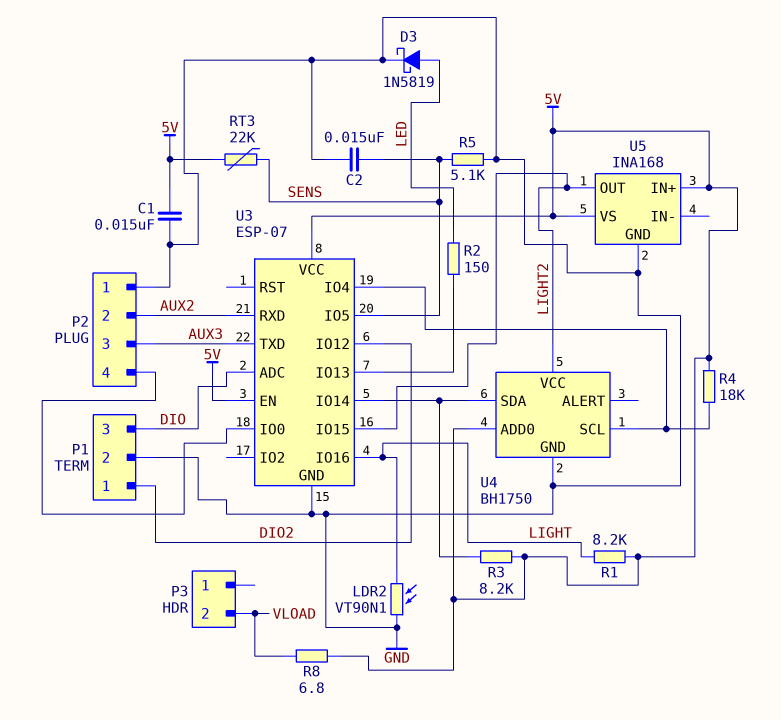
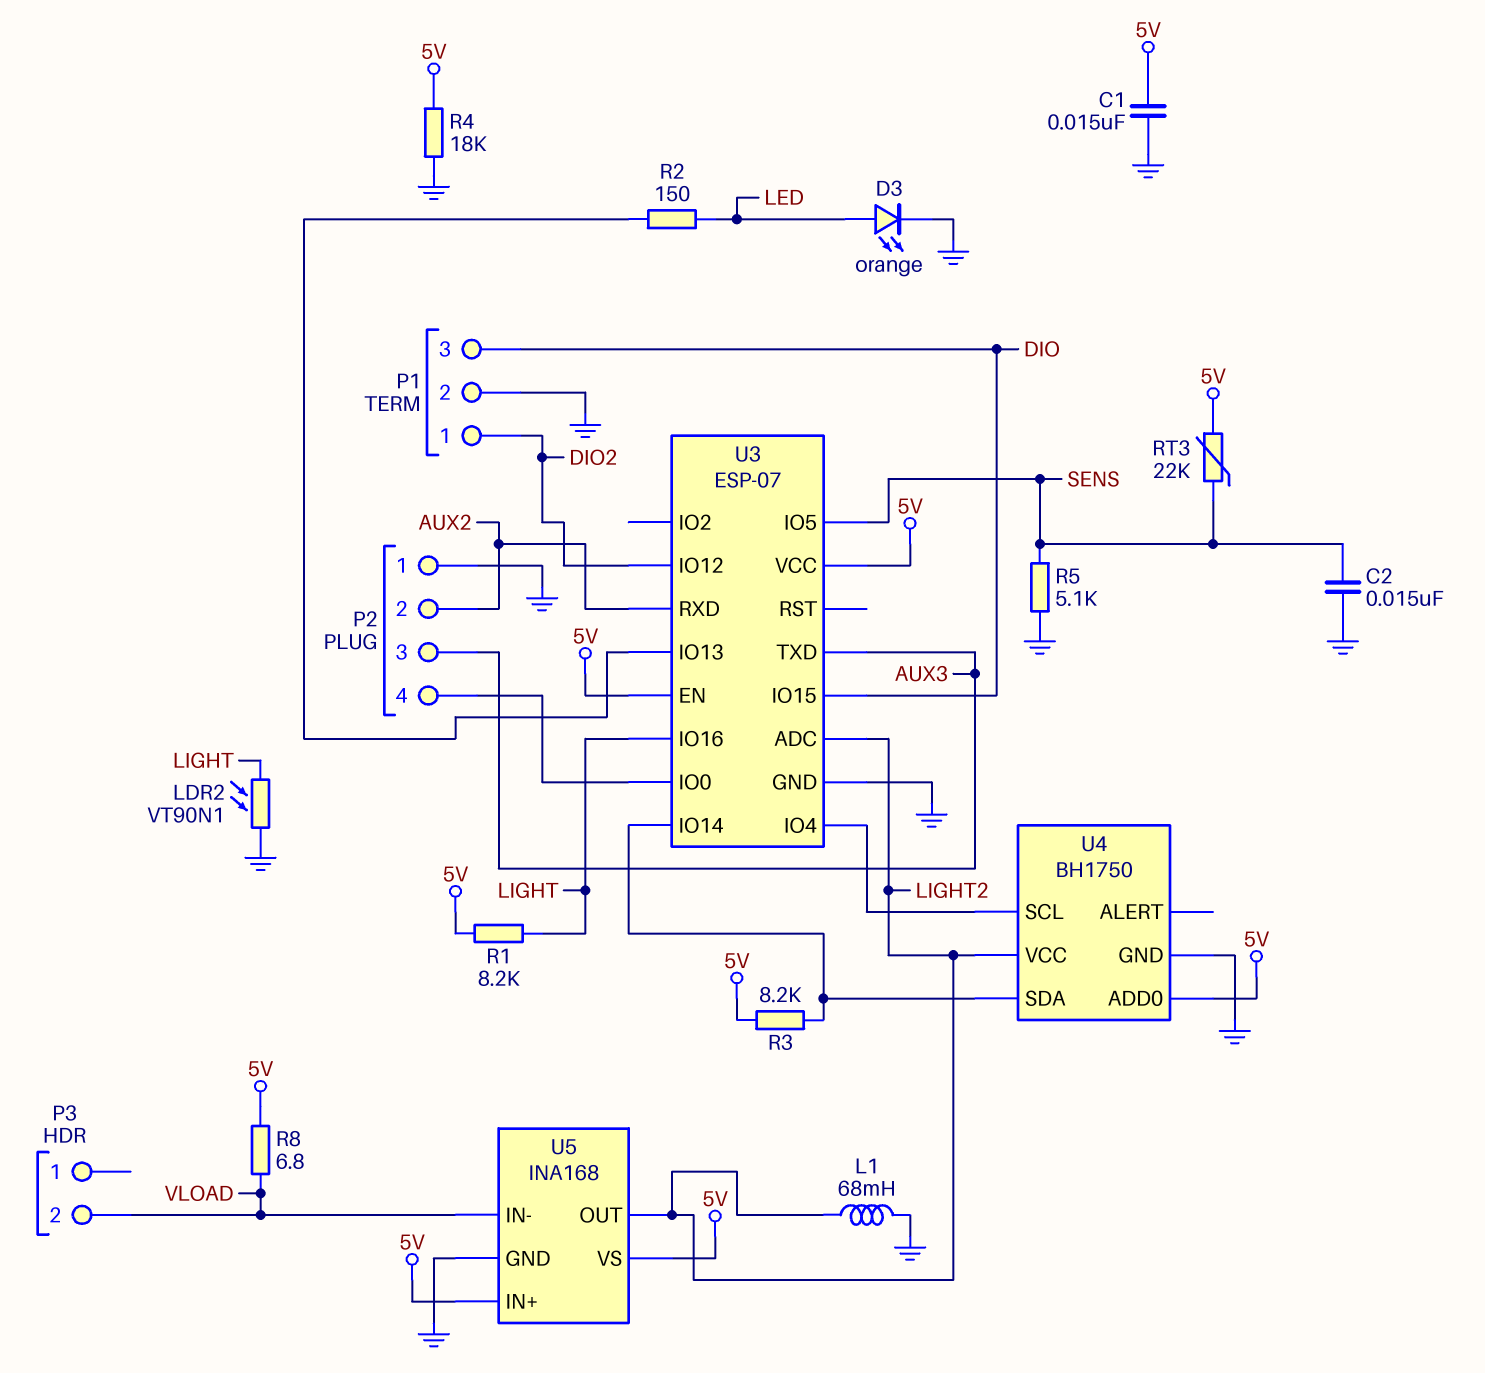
D3: schottky 1N5819 (A LED, K GND) -> LED orange (A LED, K GND)
L1: none -> 68mH (GND, LIGHT2)
R4: 18k (5V, U3/IO4) -> 18k (5V, GND)
U3 pin ADC: DIO -> LIGHT2
U3 pin IO15: LIGHT2 -> DIO
U5 pin IN-: none -> VLOAD

